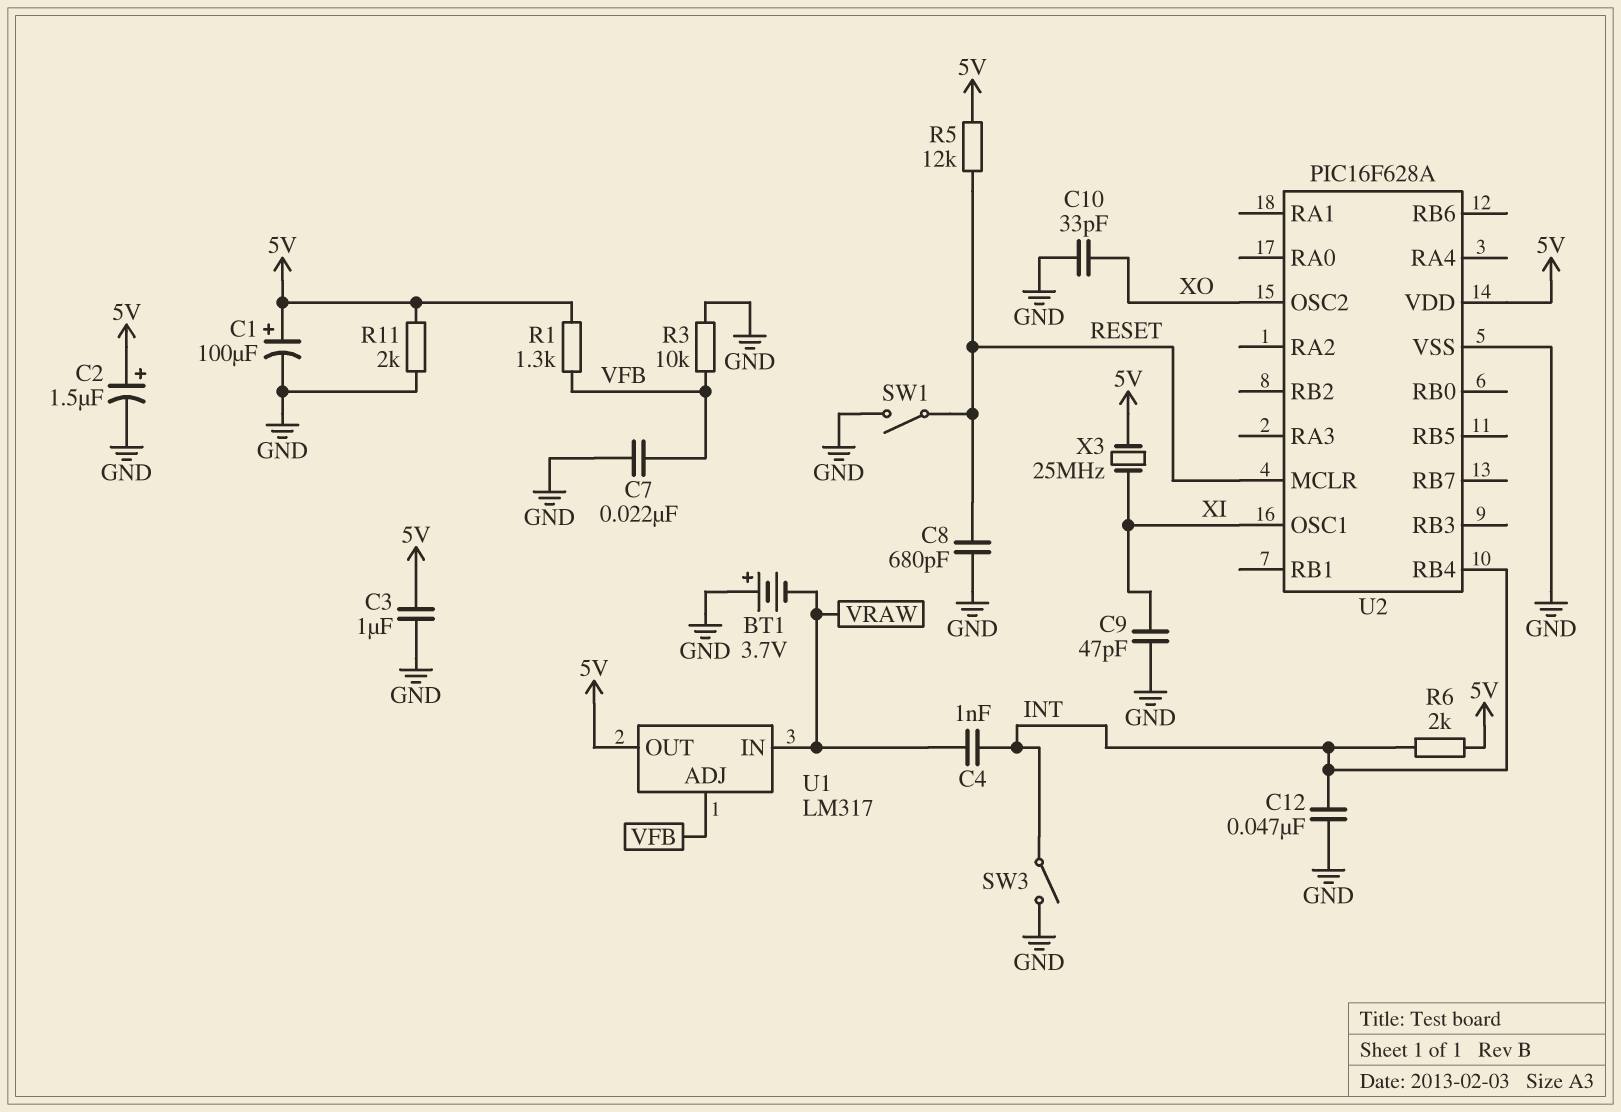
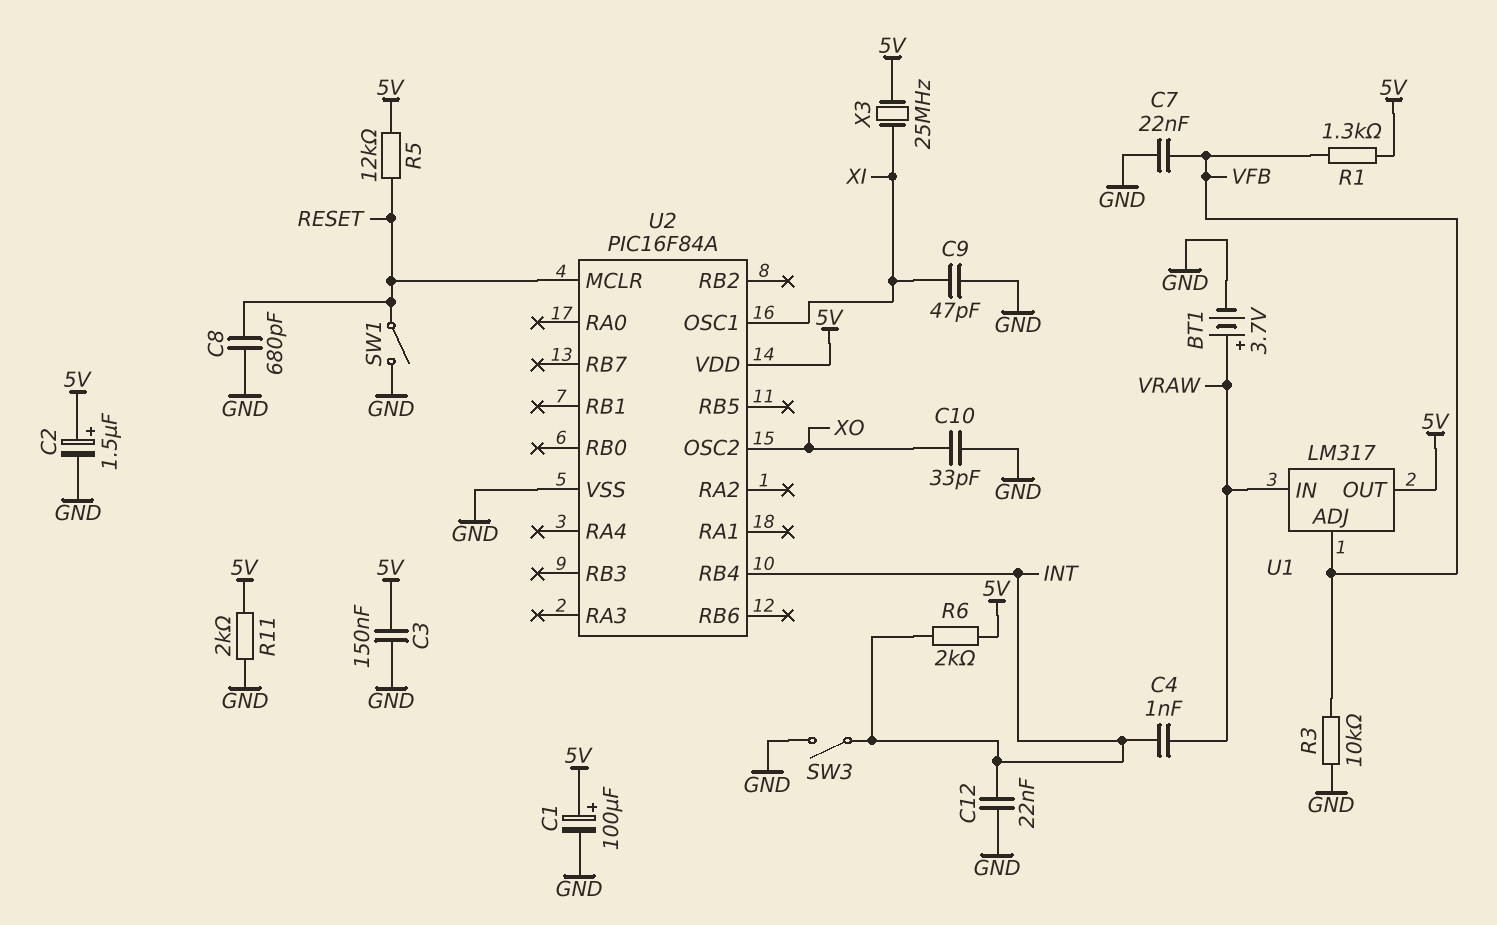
BT1: 3.7V (plus GND, minus VRAW) -> 3.7V (plus VRAW, minus GND)
C3: 1uF (5V, GND) -> 150nF (5V, GND)
C12: 47nF (GND, INT) -> 22nF (GND, INT)
U2: PIC16F628A -> PIC16F84A

